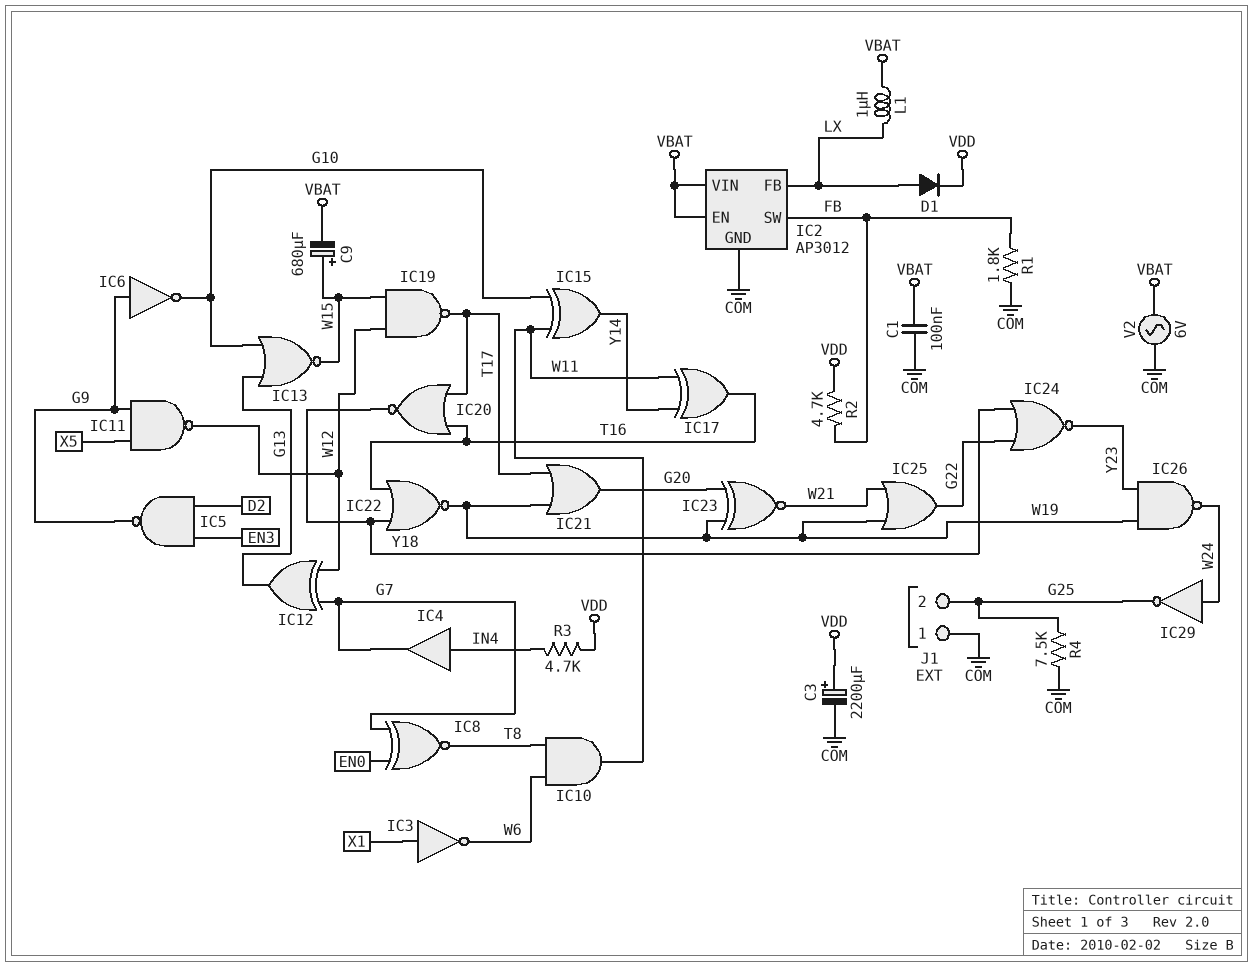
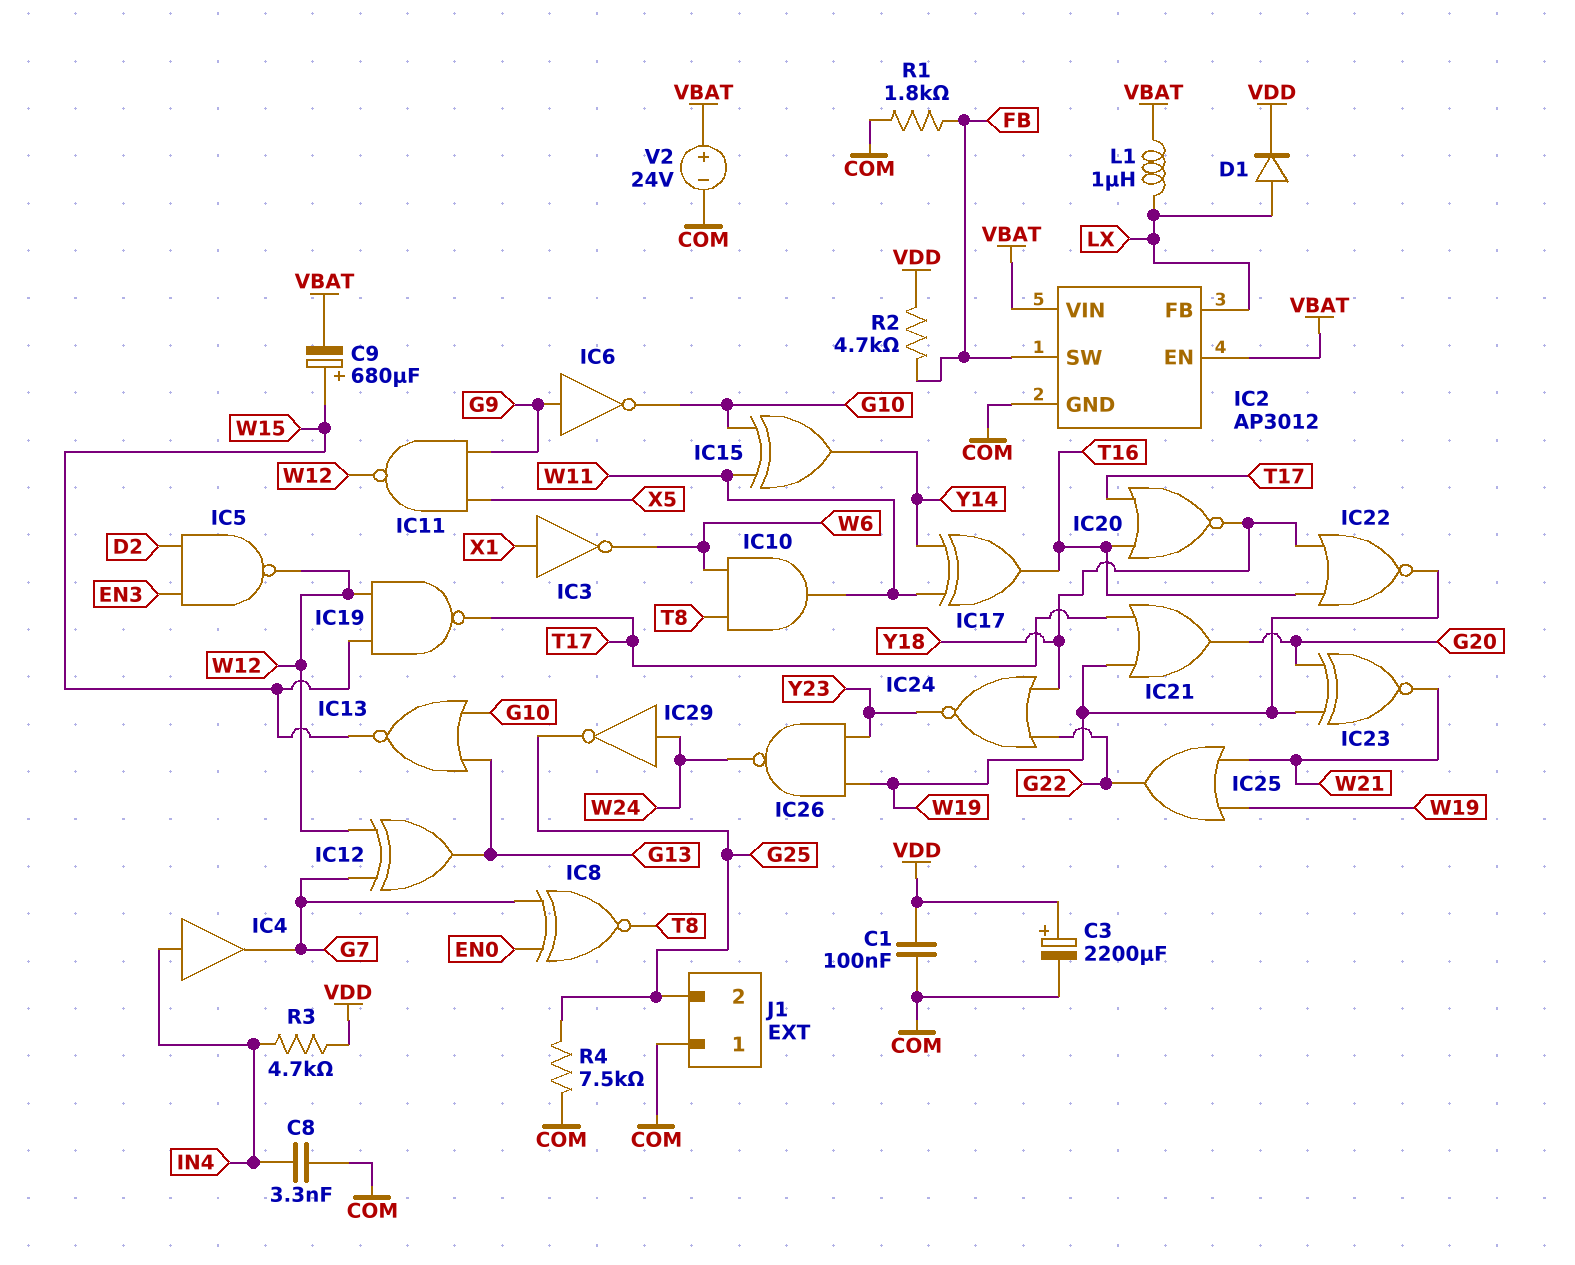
C1: 100nF (COM, VBAT) -> 100nF (COM, VDD)
C8: none -> 3.3nF (COM, IN4)
IC5: NAND (in D2, in EN3, out G9) -> NAND (in D2, in EN3, out W12)
V2: AC 6V (COM, VBAT) -> 24V (plus VBAT, minus COM)

